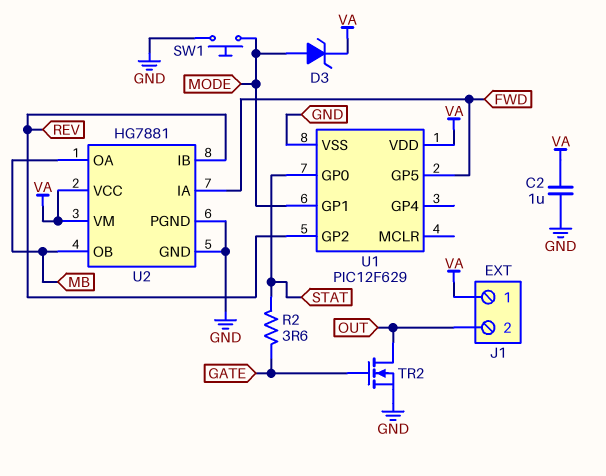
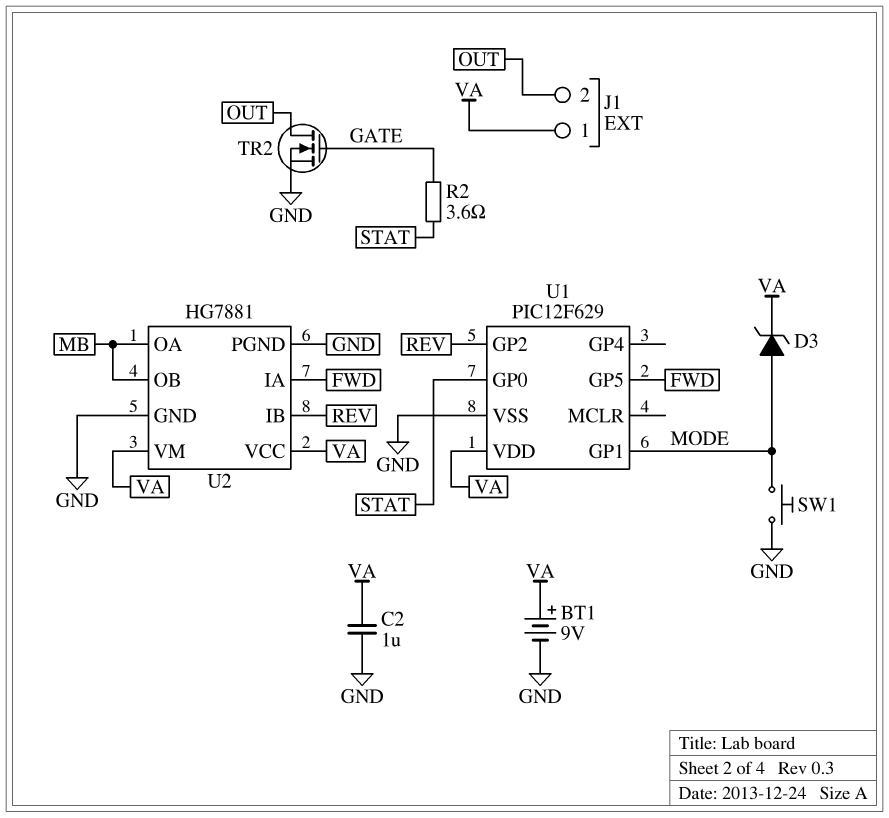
BT1: none -> 9V (plus VA, minus GND)

